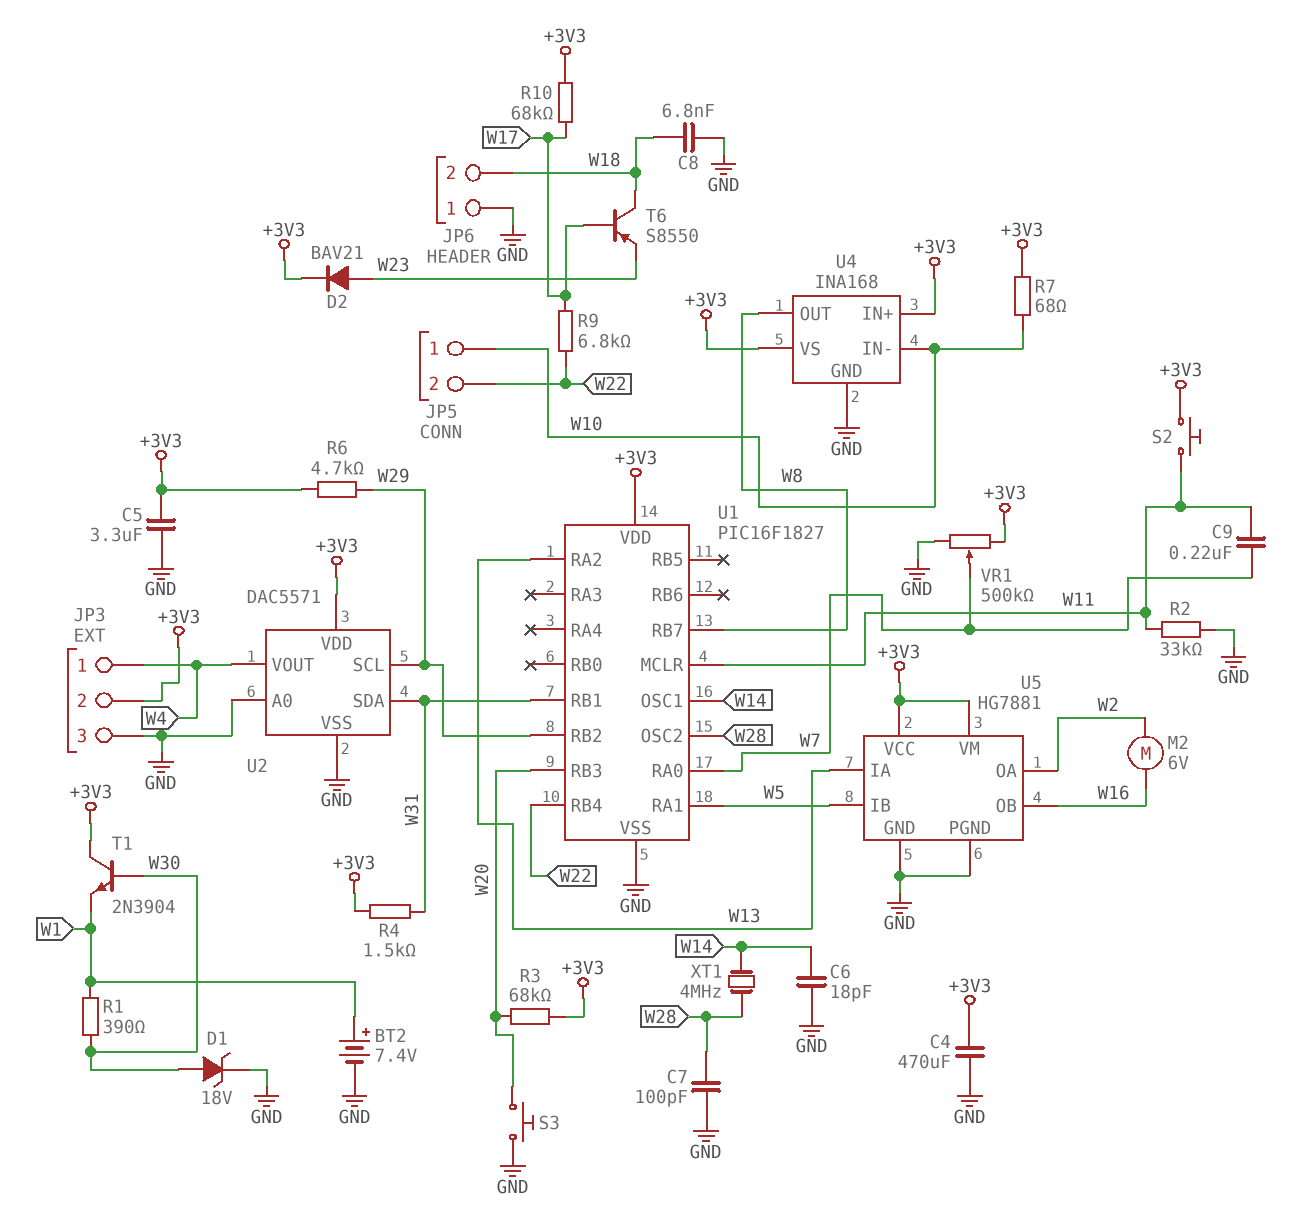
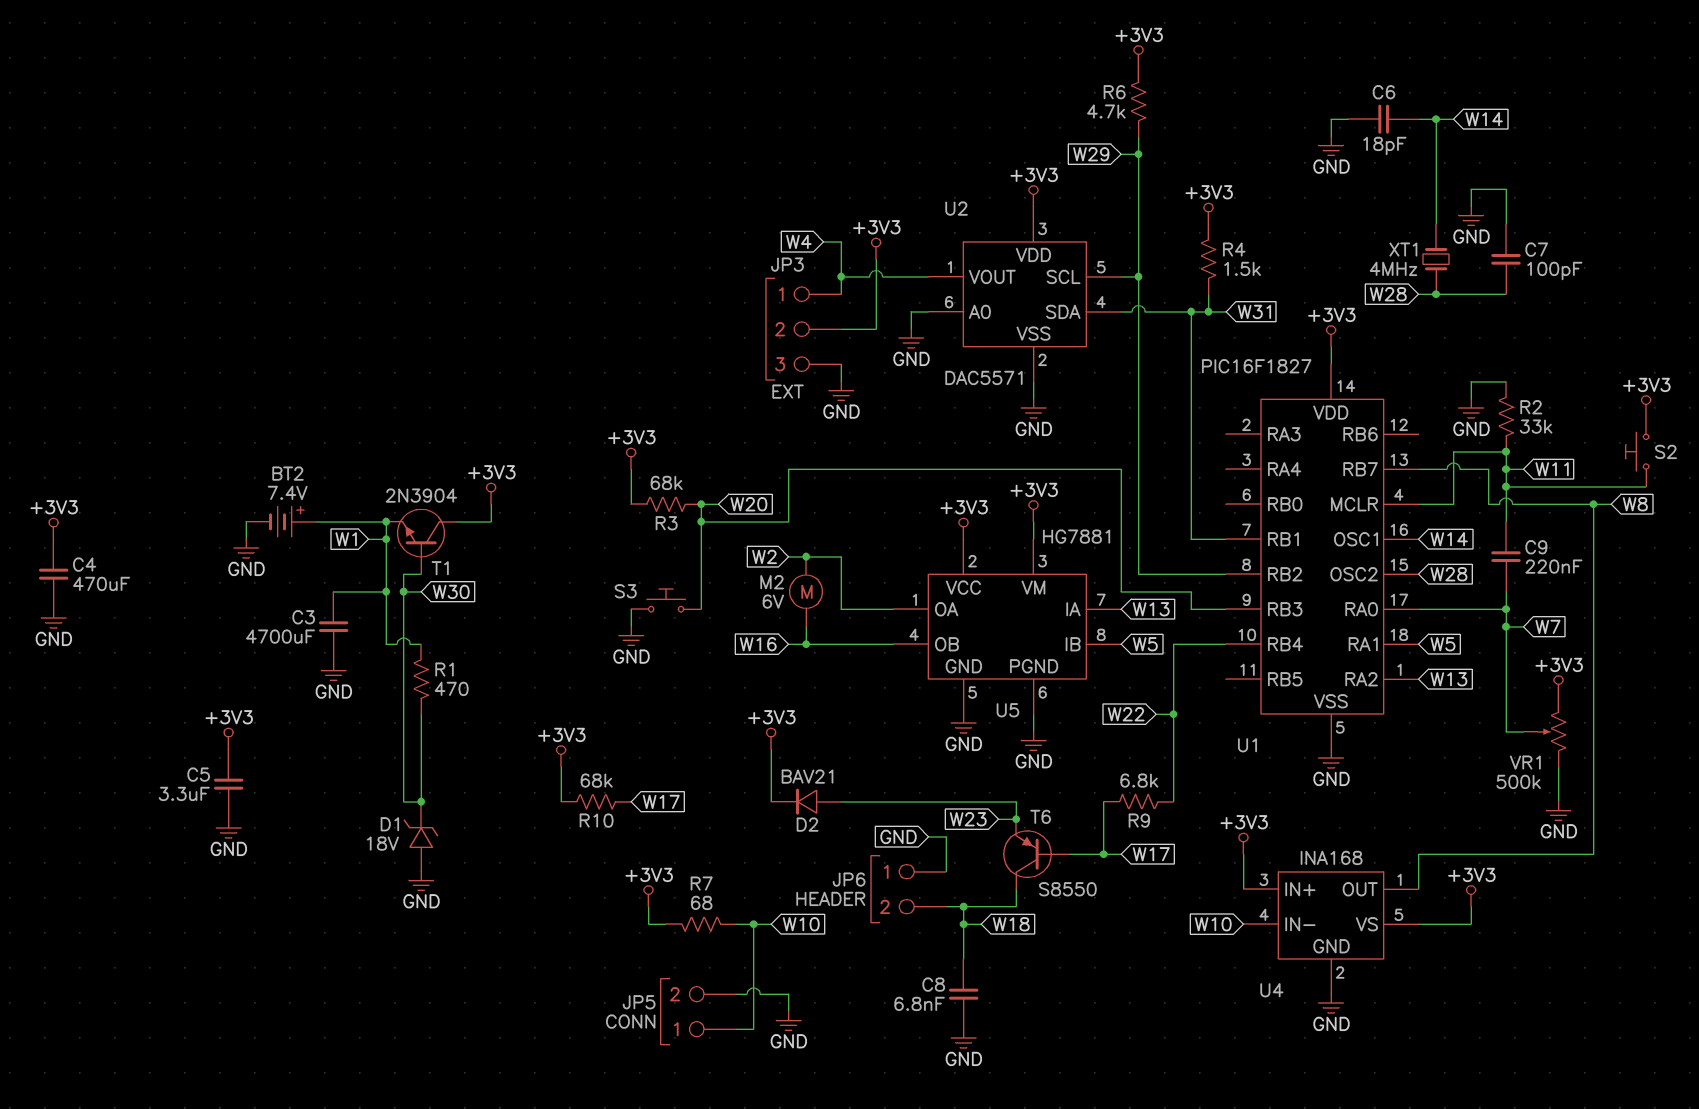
C3: none -> 4700uF (GND, W1)
D1: zener 18V (A W30, K GND) -> zener 18V (A GND, K W30)
JP5 pin 2: W22 -> GND
R1: 390 (W1, W30) -> 470 (W1, W30)

